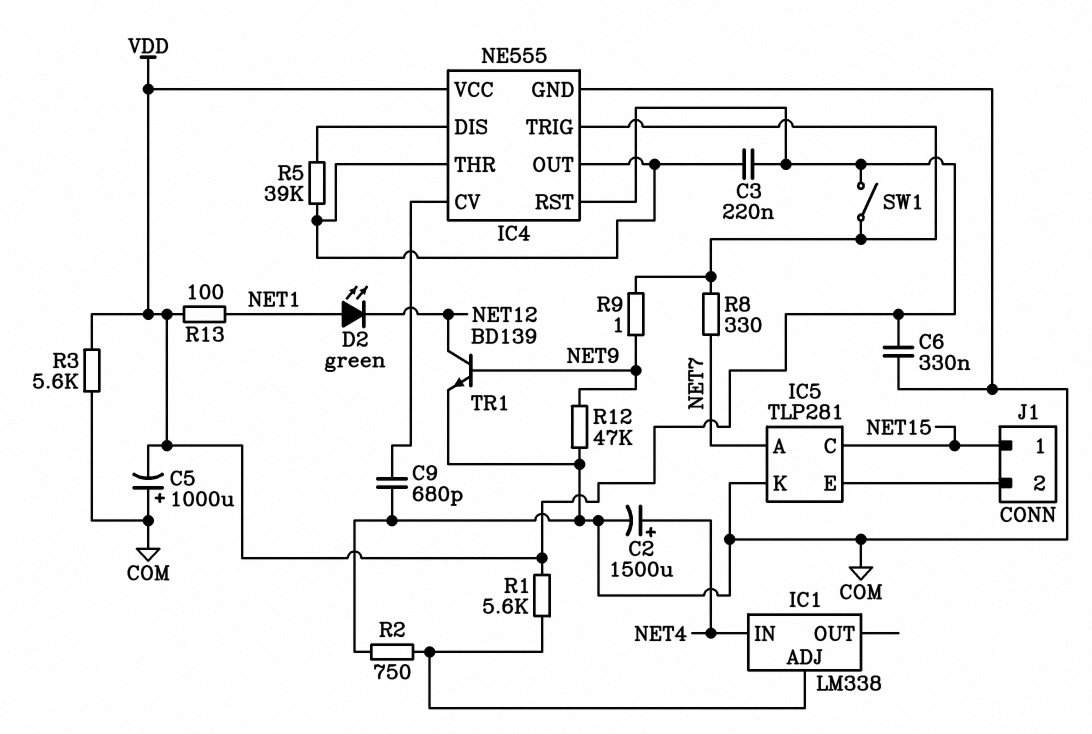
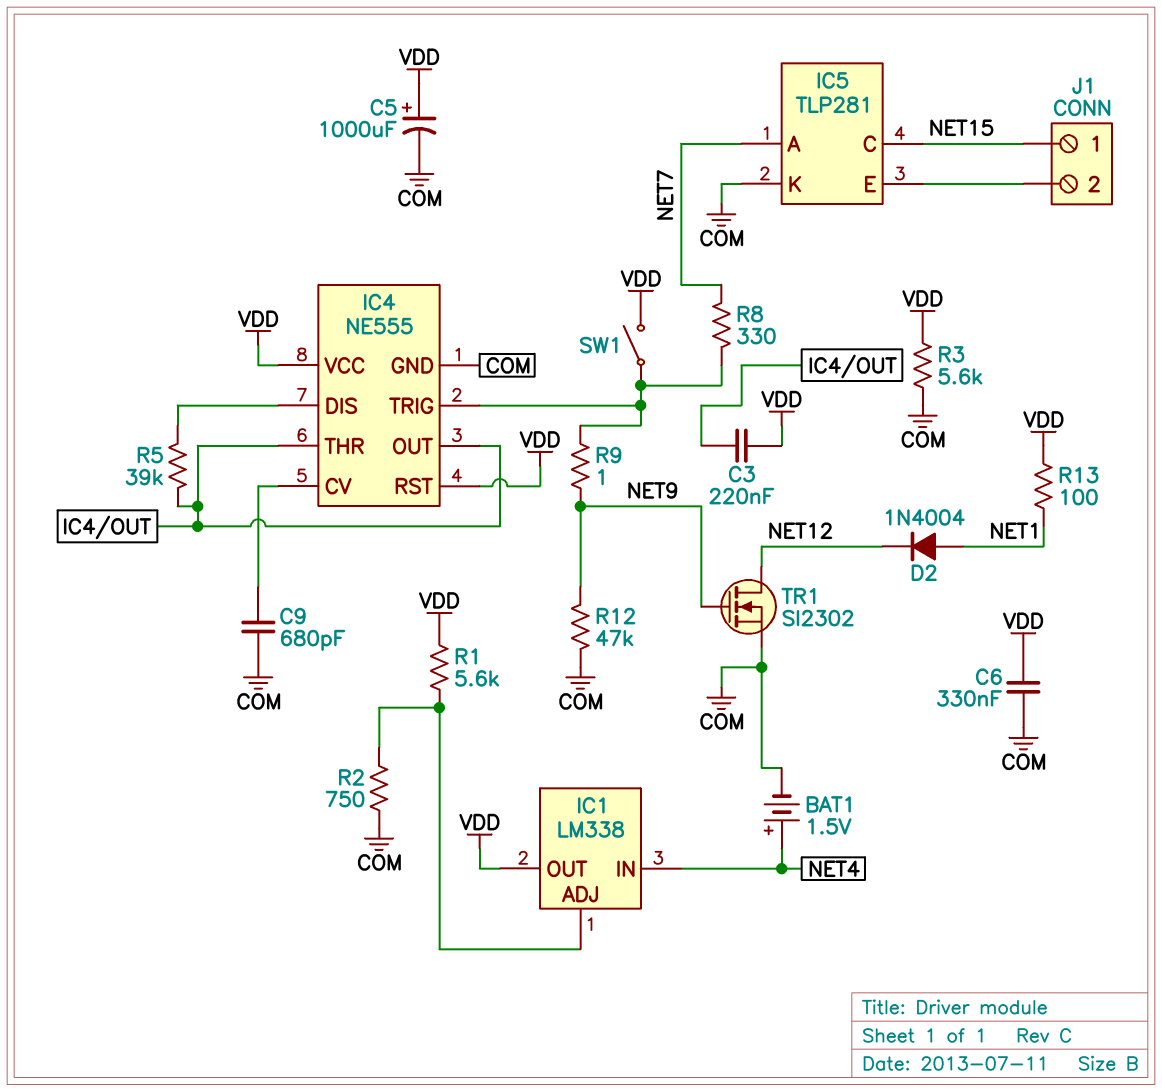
BAT1: none -> 1.5V (plus NET4, minus COM)
C2: 1500uF (plus NET4, minus COM) -> none
C5: 1000uF (plus COM, minus VDD) -> 1000uF (plus VDD, minus COM)
D2: LED green (A NET1, K NET12) -> diode 1N4004 (A NET1, K NET12)
IC1 pin OUT: none -> VDD
TR1: NPN BD139 (B NET9, C NET12, E COM) -> NMOS SI2302 (G NET9, D NET12, S COM)

